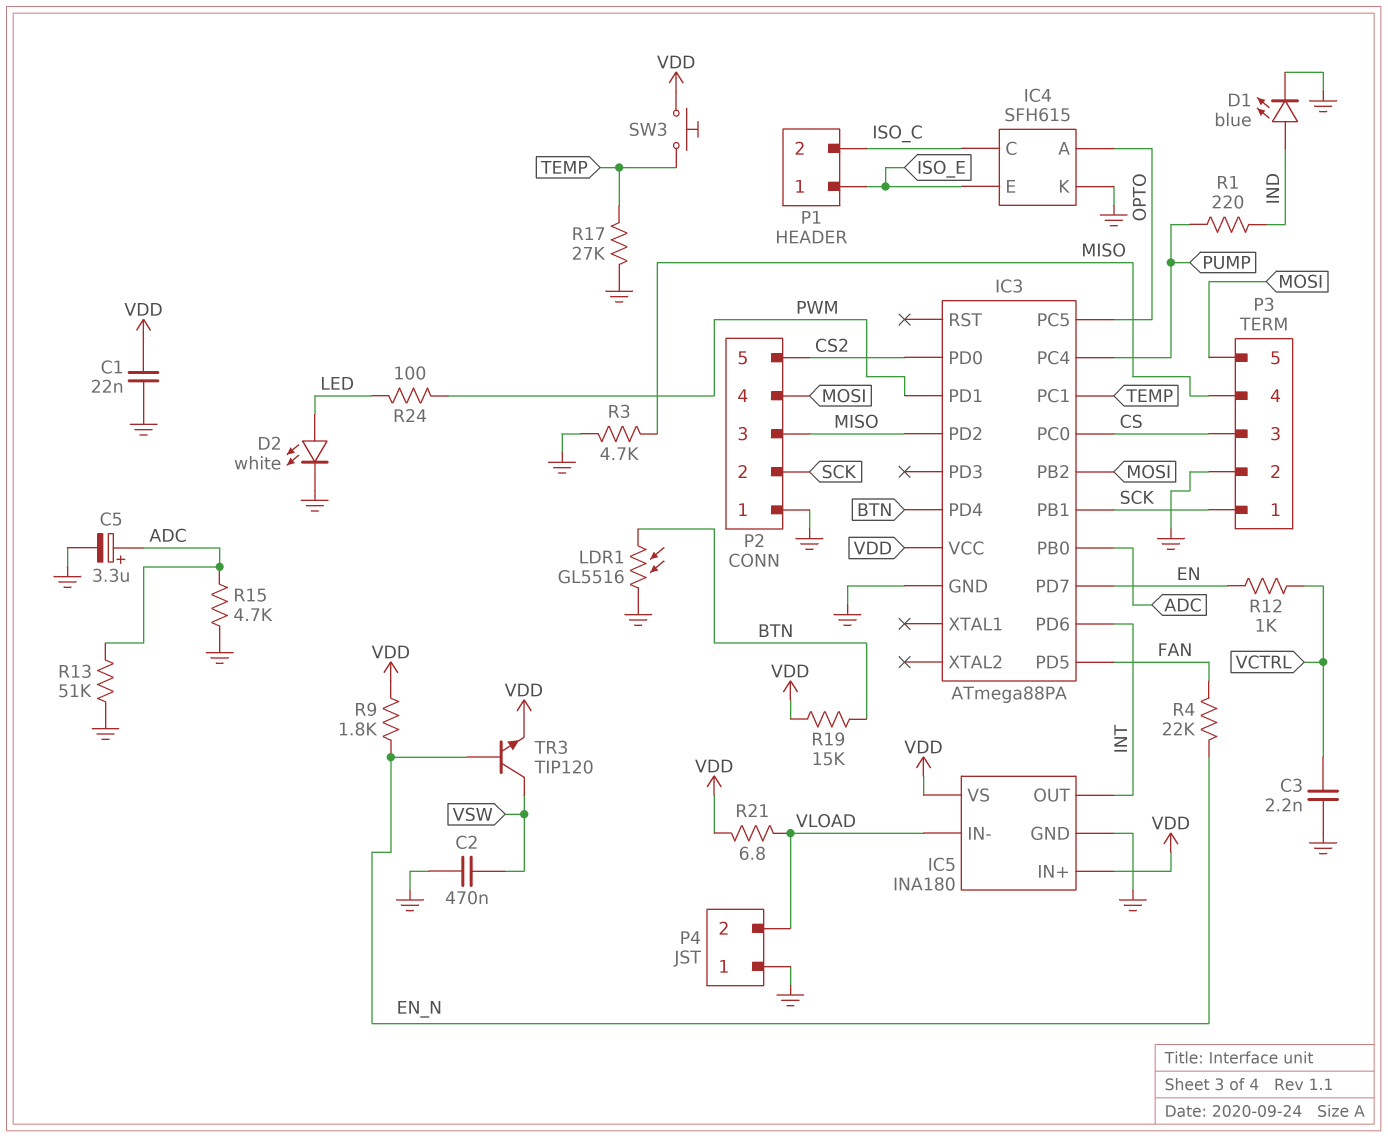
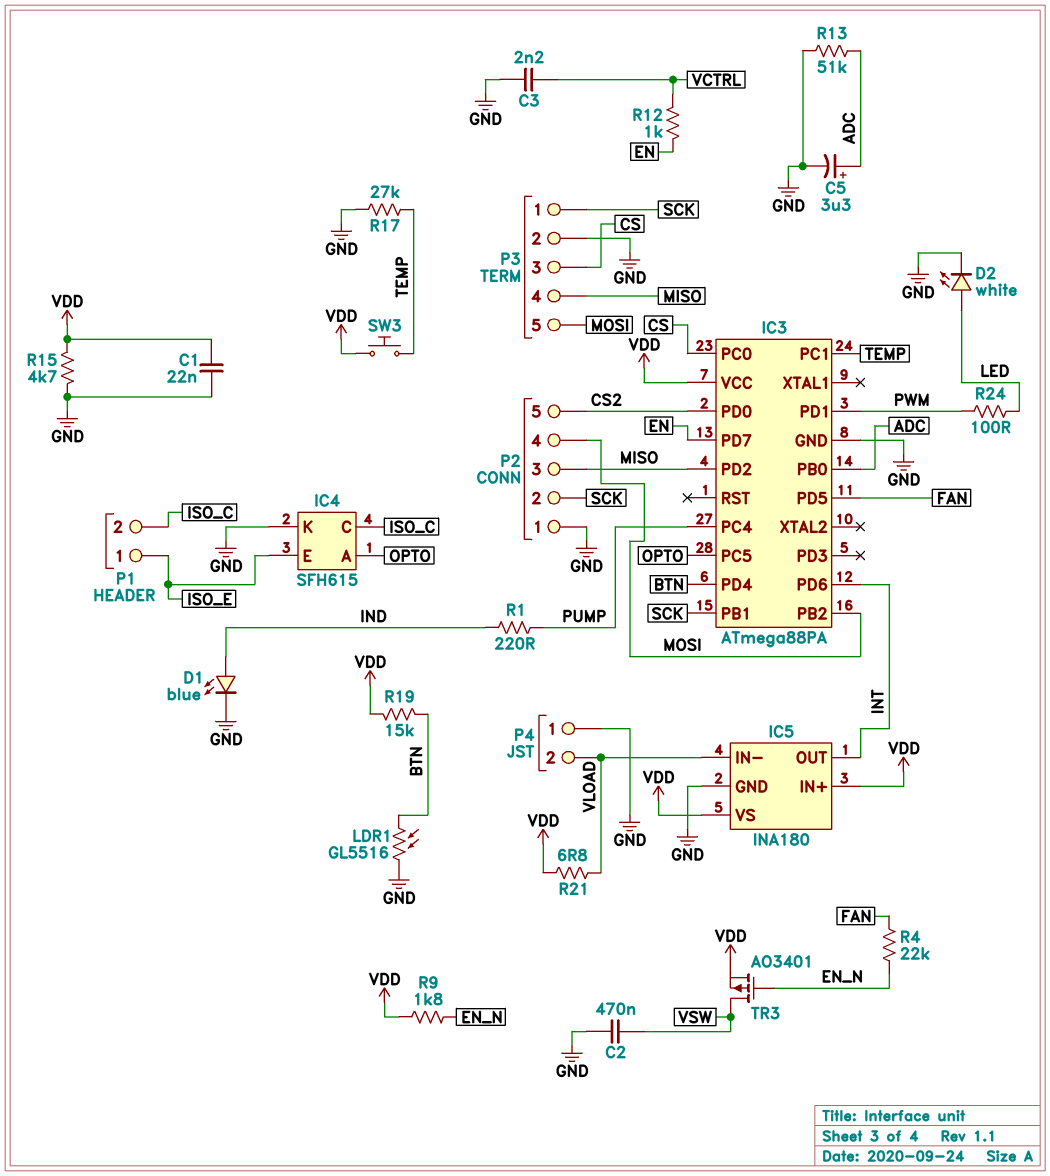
R3: 4.7k (GND, MISO) -> none
R15: 4.7k (ADC, GND) -> 4.7k (GND, VDD)
TR3: NPN TIP120 (B EN_N, C VSW, E VDD) -> PMOS AO3401 (G EN_N, D VSW, S VDD)

